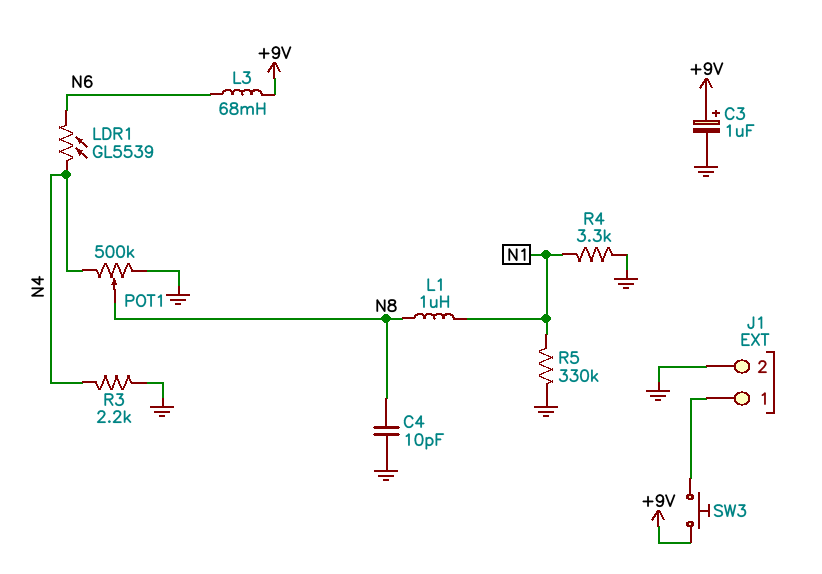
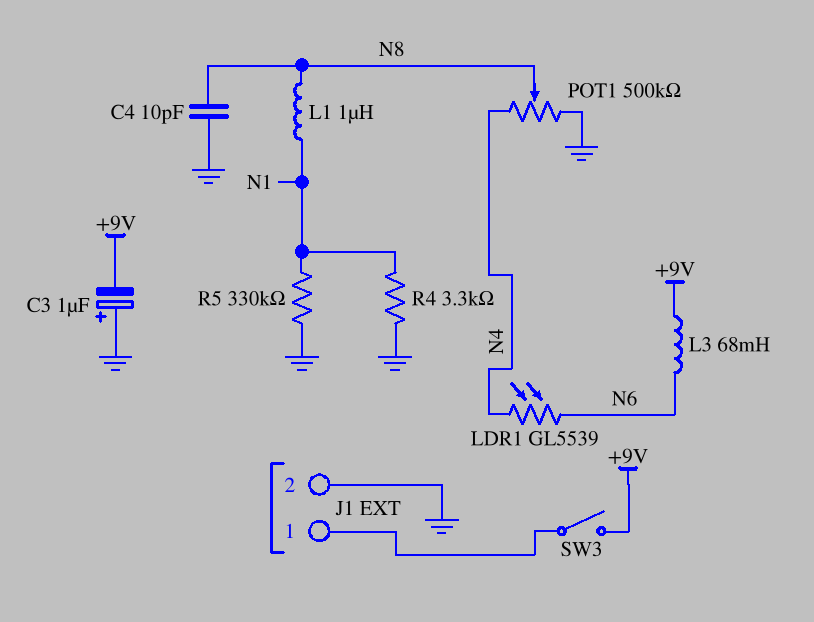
C3: 1uF (plus +9V, minus GND) -> 1uF (plus GND, minus +9V)
R3: 2.2k (GND, N4) -> none
SW3: button (+9V, J1/1) -> switch (+9V, J1/1)

